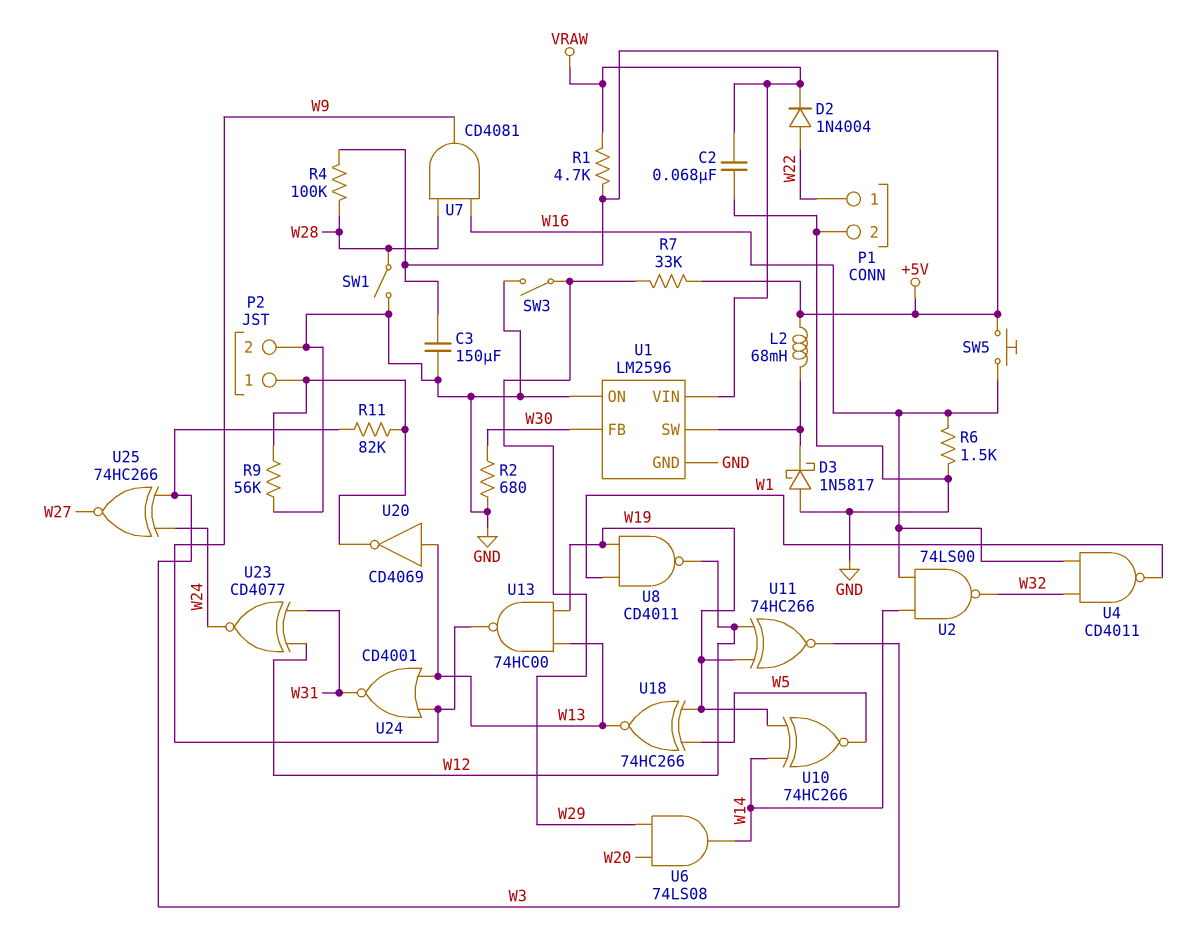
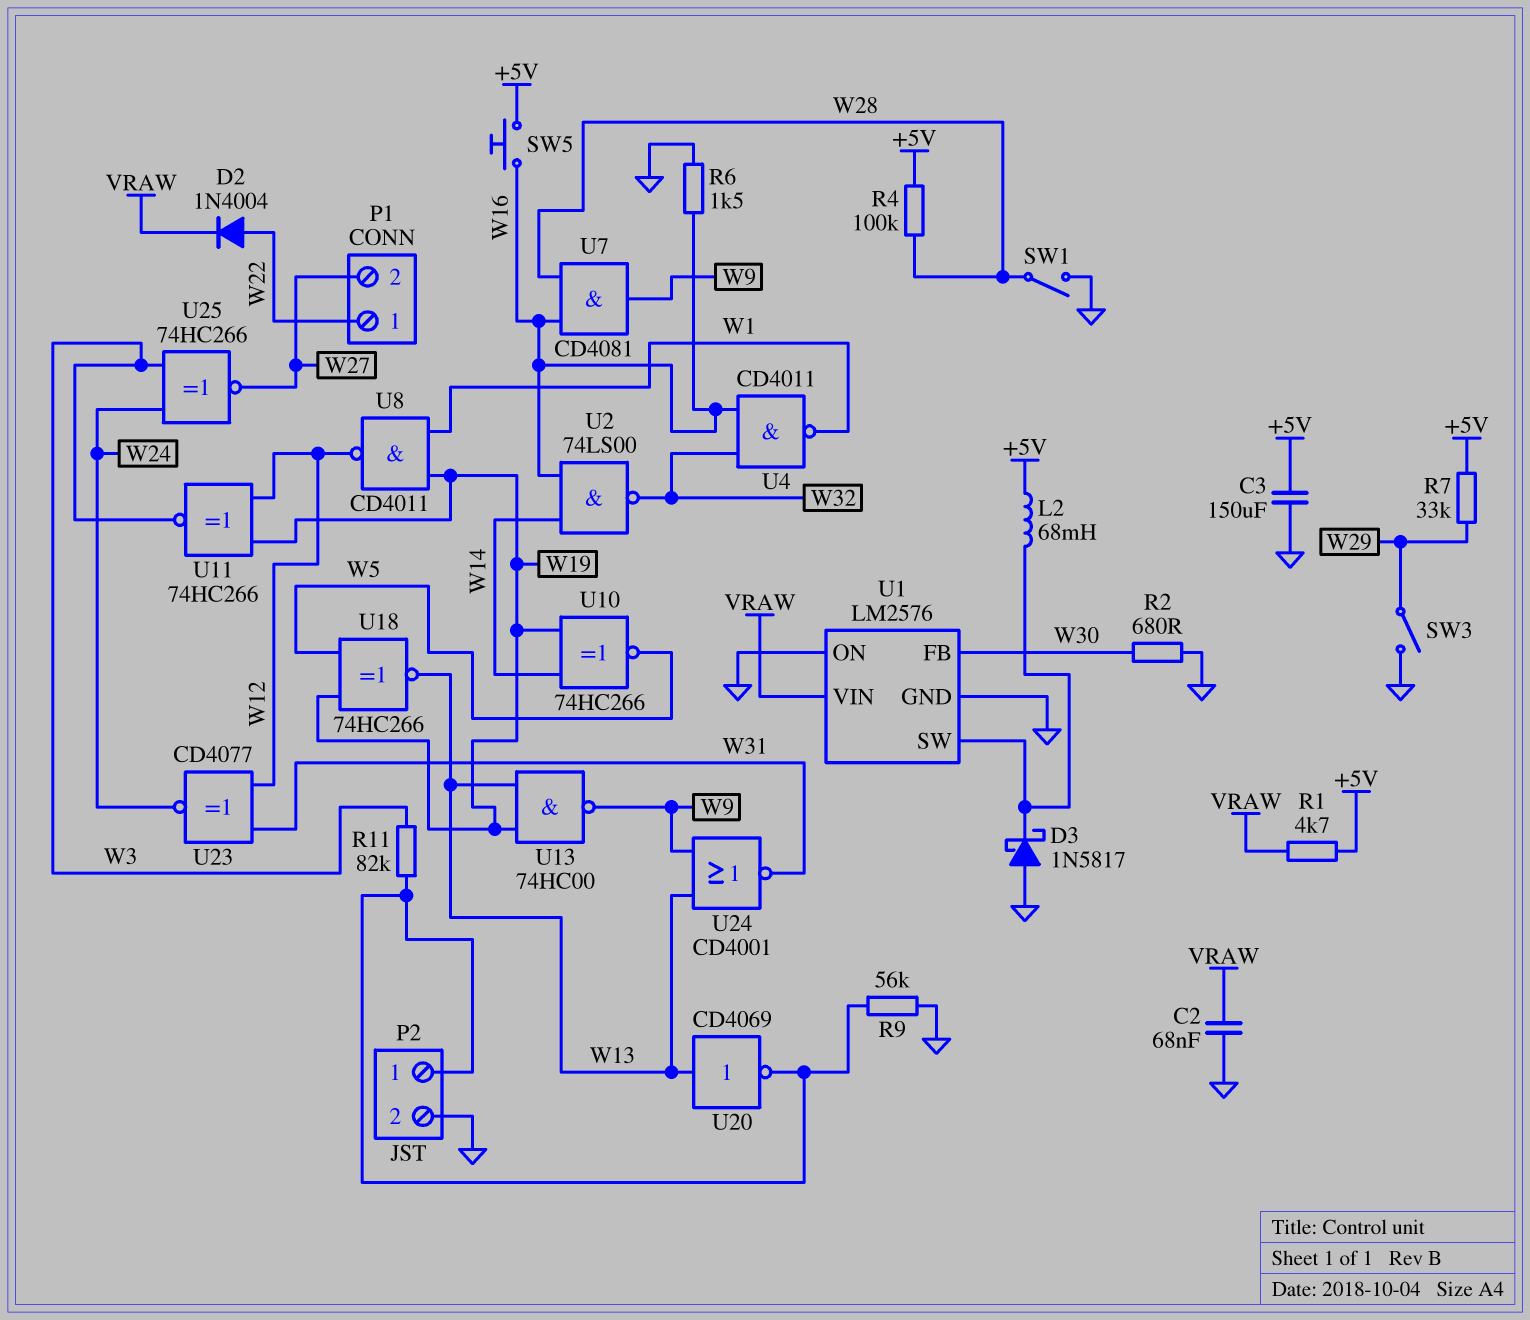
P1 pin 2: GND -> W27
U1: LM2596 -> LM2576
U6: AND 74LS08 (in W20, in W29, out W14) -> none

